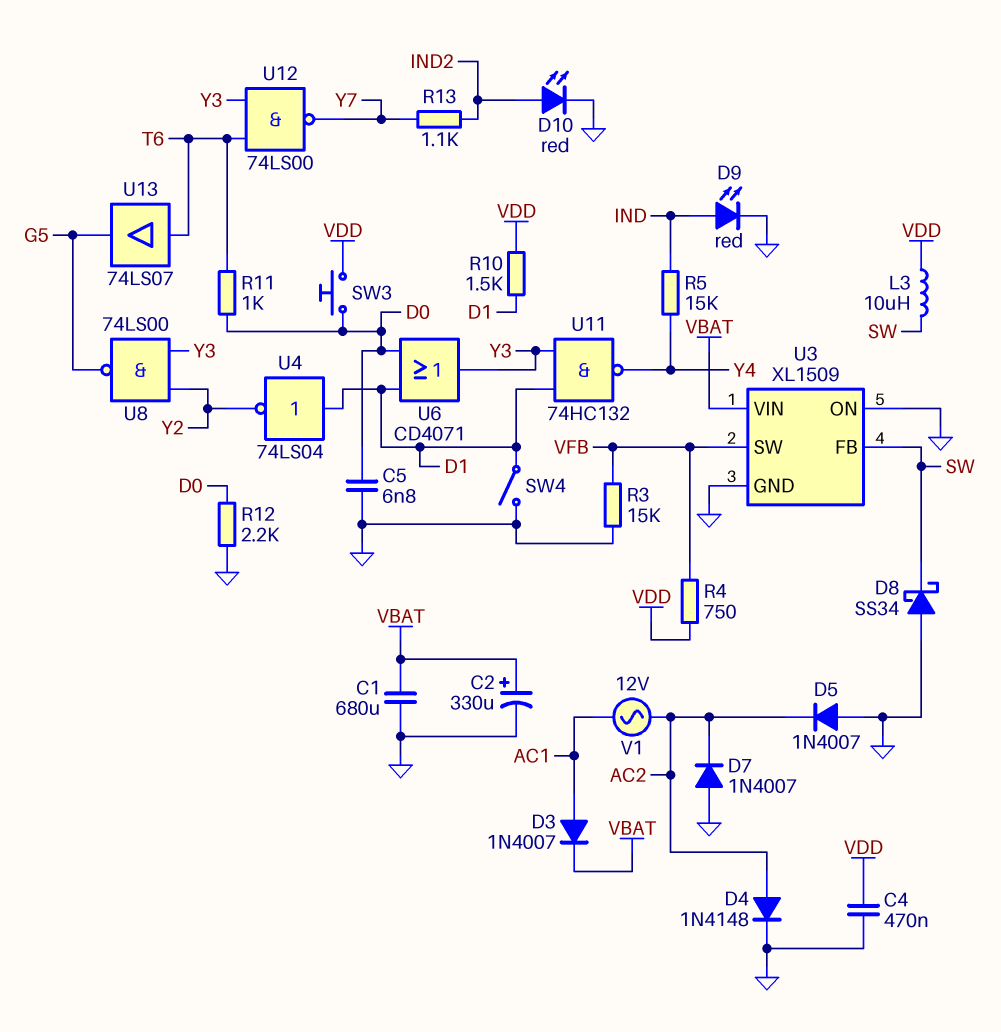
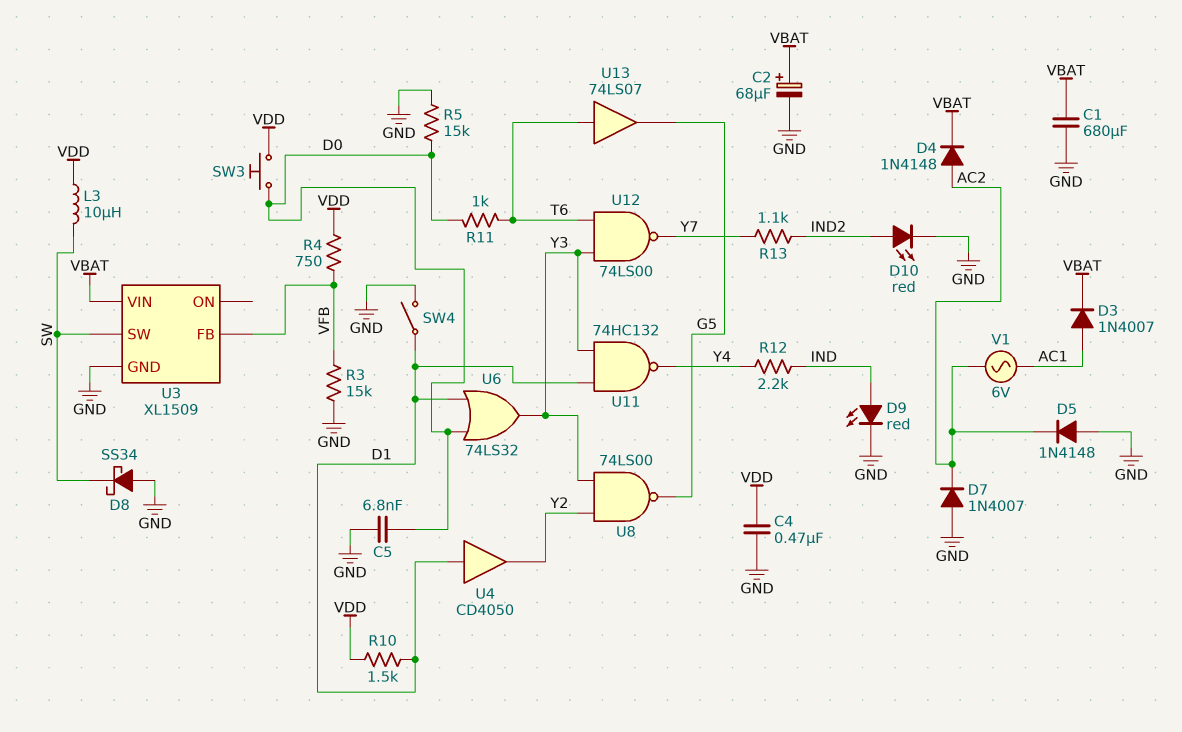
C2: 330uF (plus VBAT, minus GND) -> 68uF (plus VBAT, minus GND)
D4: diode 1N4148 (A AC2, K GND) -> diode 1N4148 (A AC2, K VBAT)
D5: diode 1N4007 (A GND, K AC2) -> diode 1N4148 (A GND, K AC2)
R5: 15k (IND, Y4) -> 15k (D0, GND)
R12: 2.2k (D0, GND) -> 2.2k (IND, Y4)
U3 pin FB: SW -> VFB
U3 pin ON: GND -> none
U3 pin SW: VFB -> SW
U4: NOT 74LS04 (in D1, out Y2) -> buffer CD4050 (in D1, out Y2)
U6: OR CD4071 (in D0, in D1, out Y3) -> OR 74LS32 (in D0, in D1, out Y3)
V1: AC 12V (AC1, AC2) -> AC 6V (AC1, AC2)

